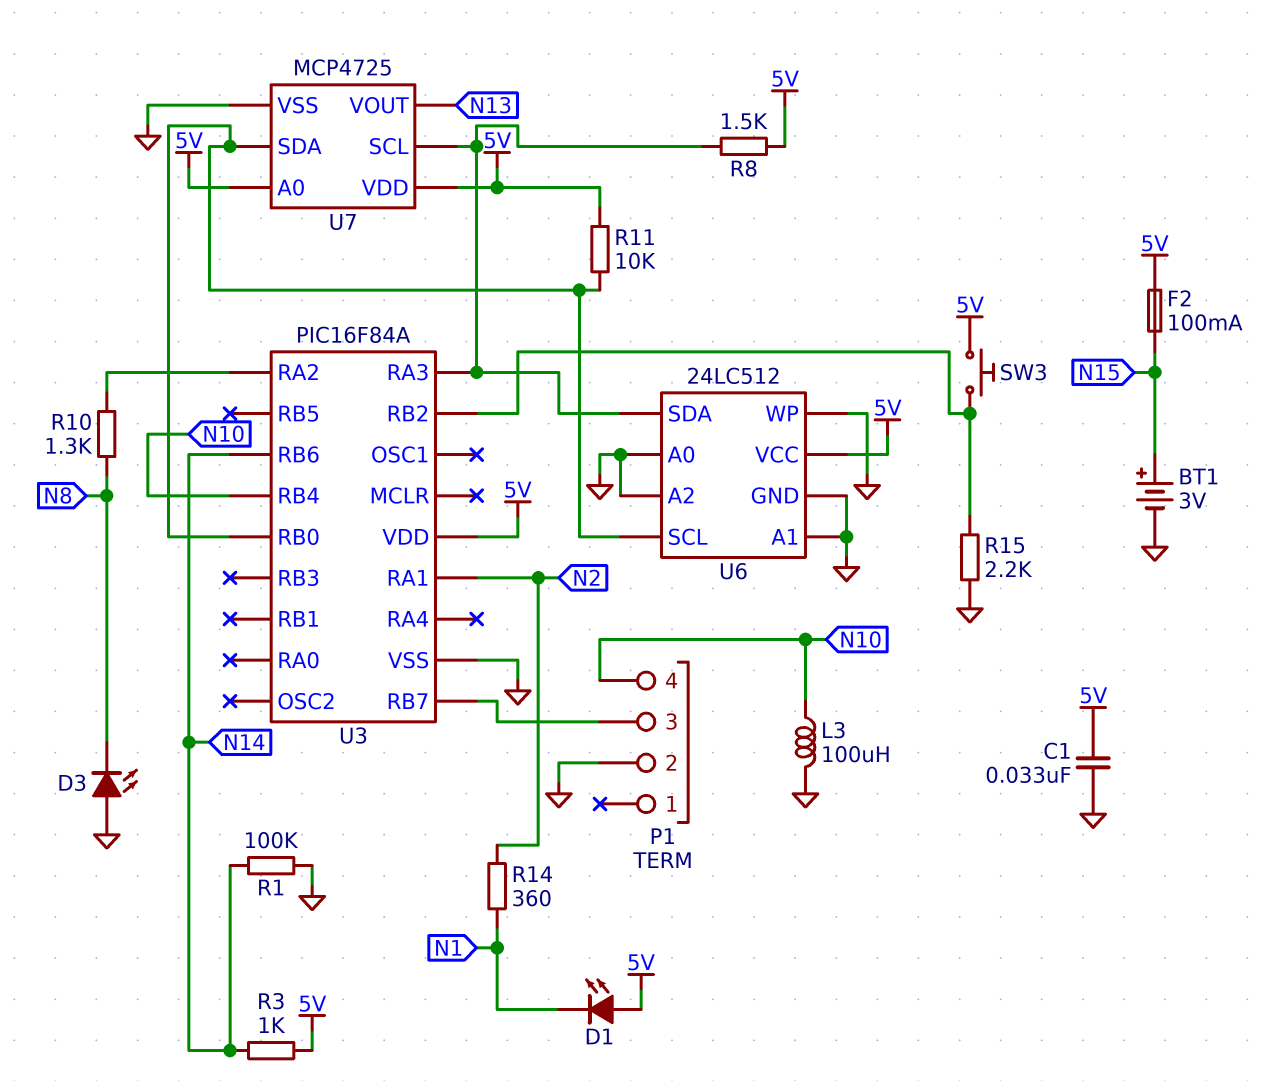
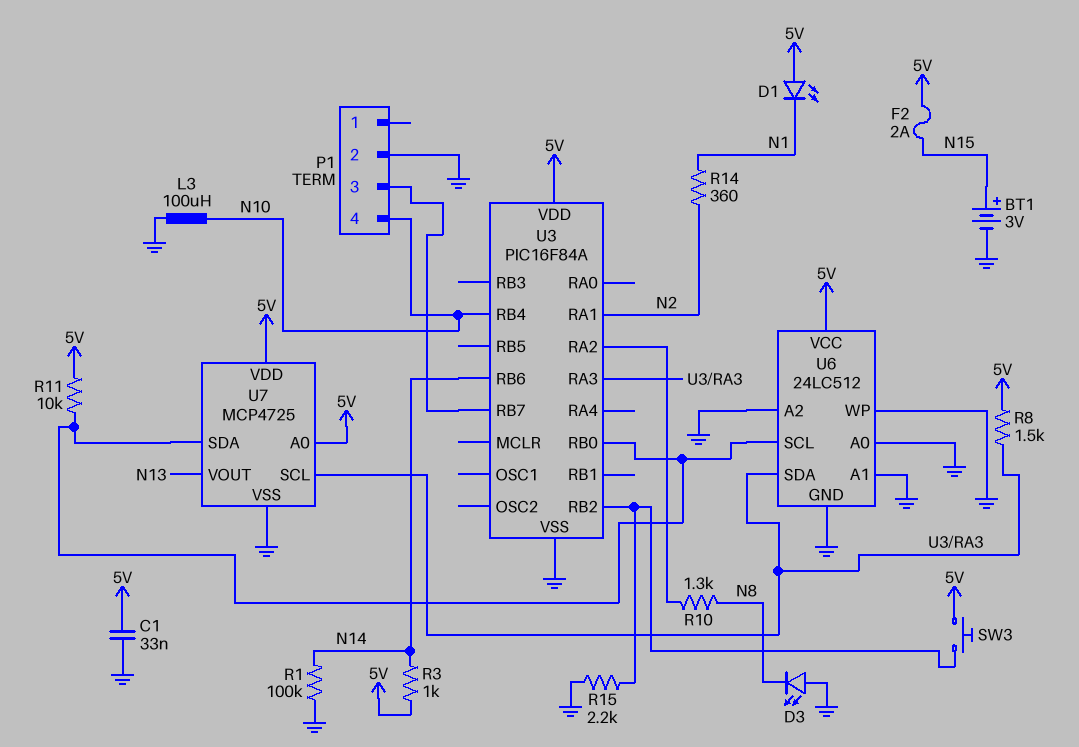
F2: 100mA (5V, N15) -> 2A (5V, N15)

